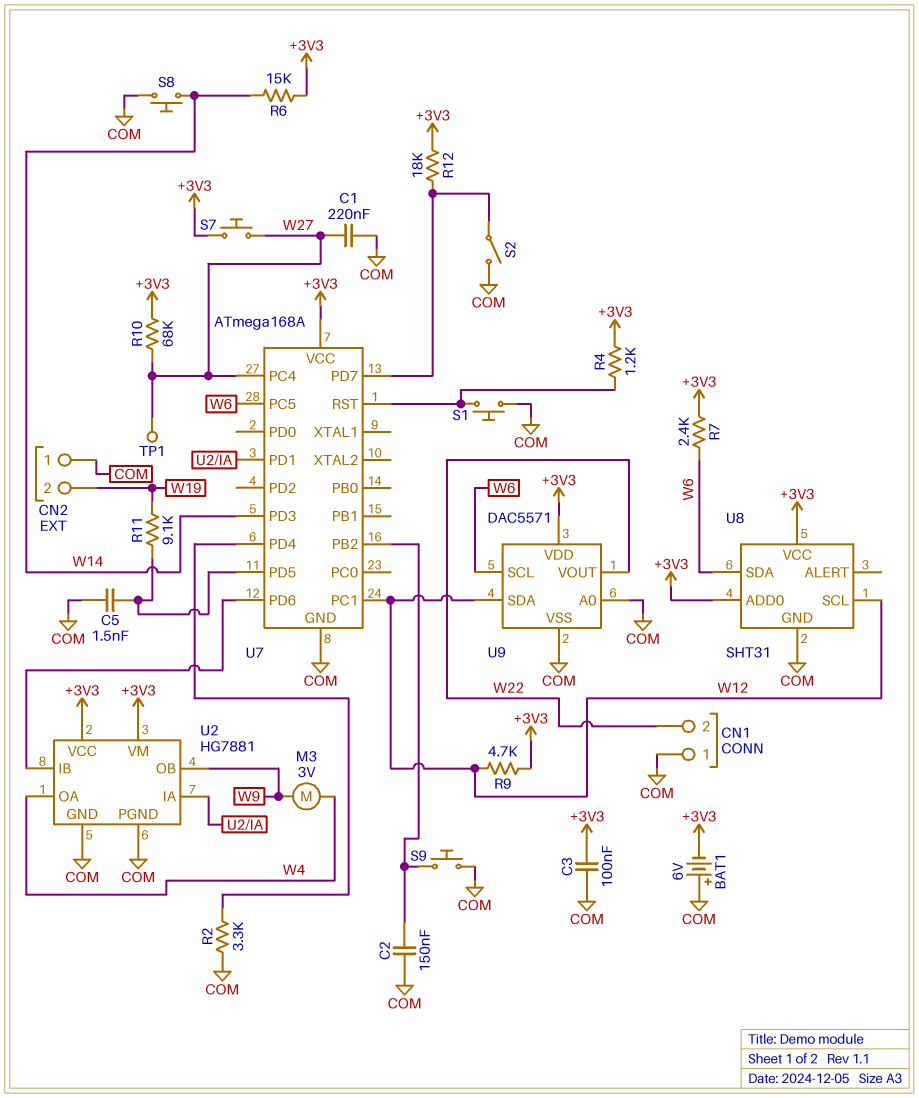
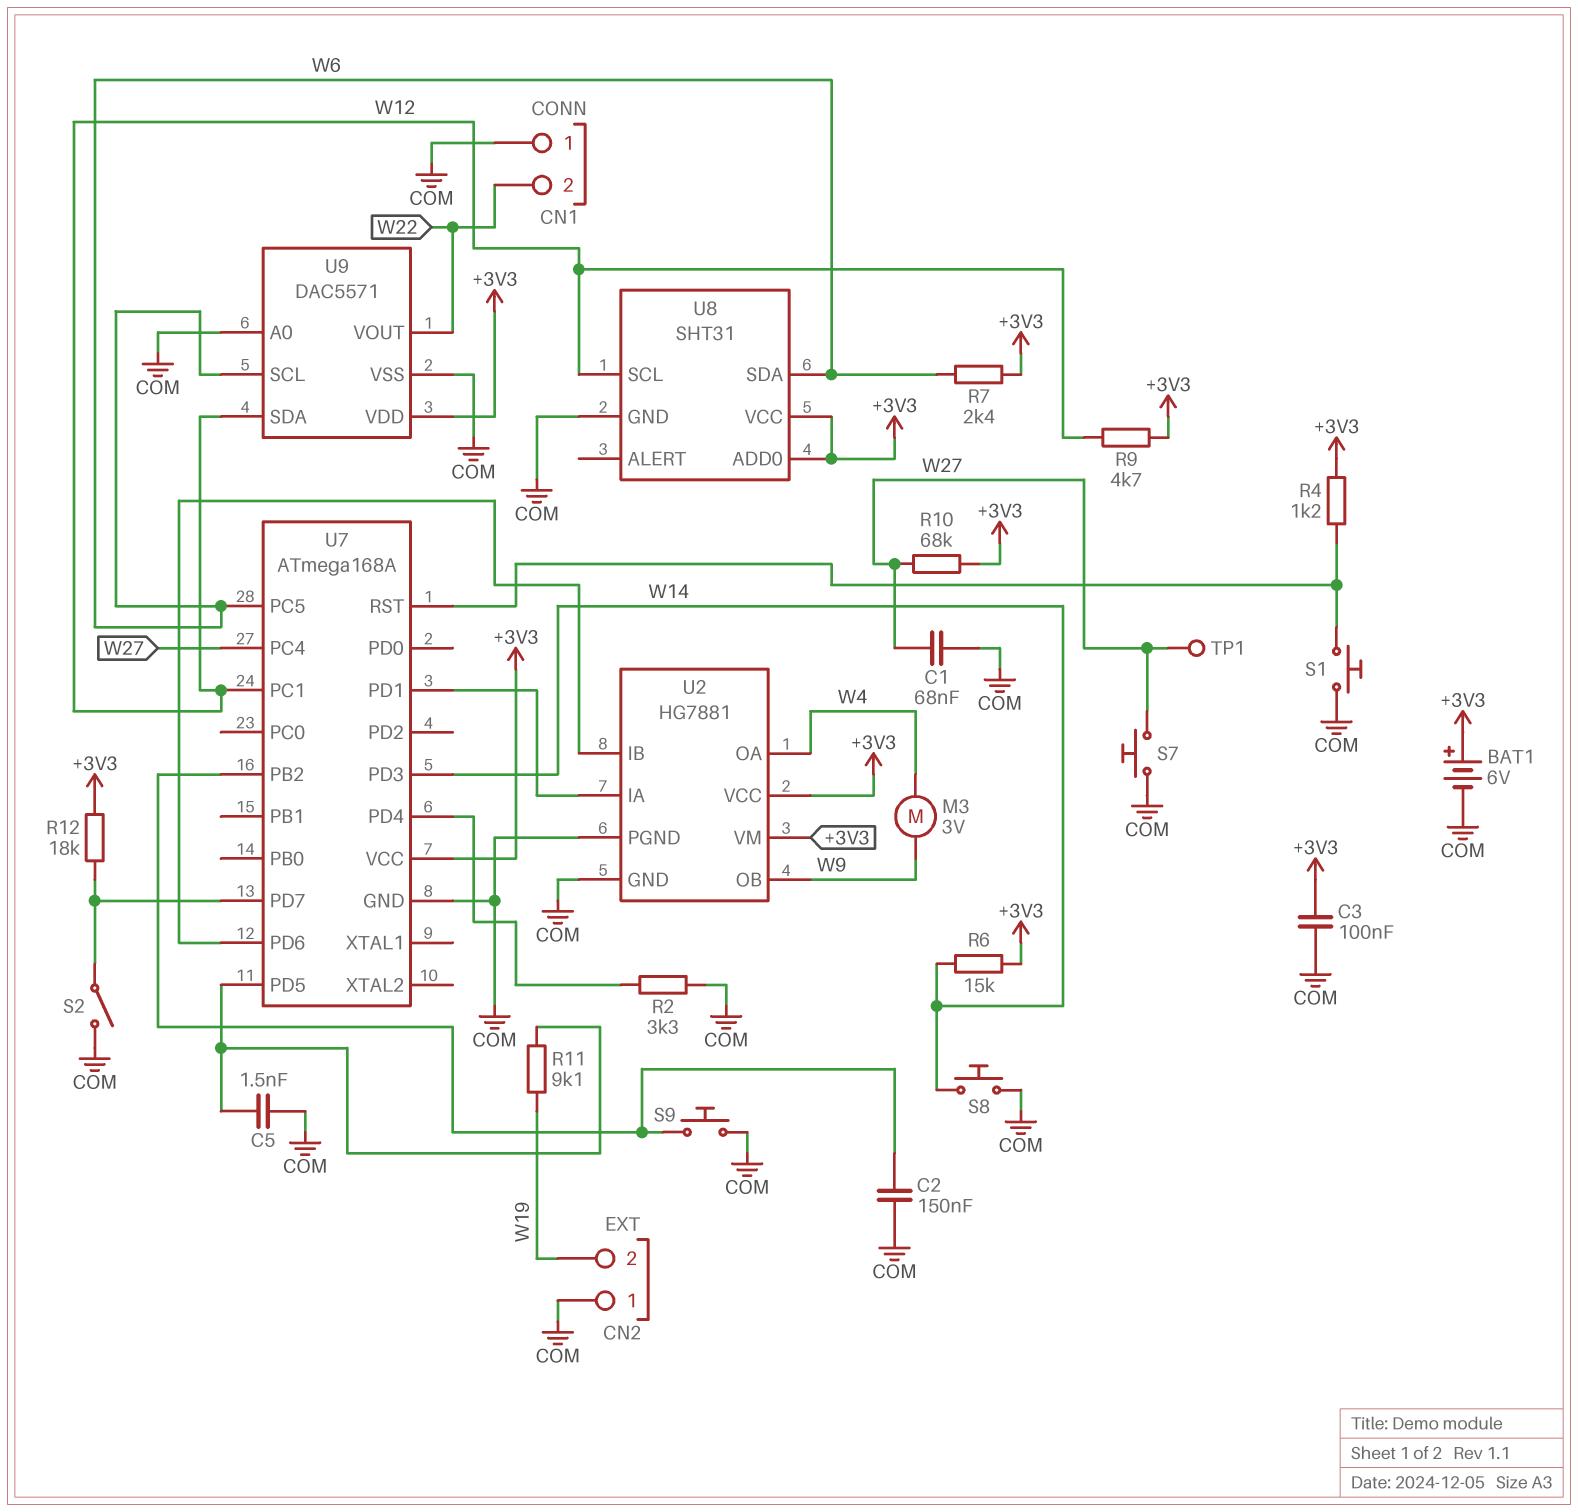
BAT1: 6V (plus COM, minus +3V3) -> 6V (plus +3V3, minus COM)
C1: 220nF (COM, W27) -> 68nF (COM, W27)
S7: button (+3V3, W27) -> button (COM, W27)

